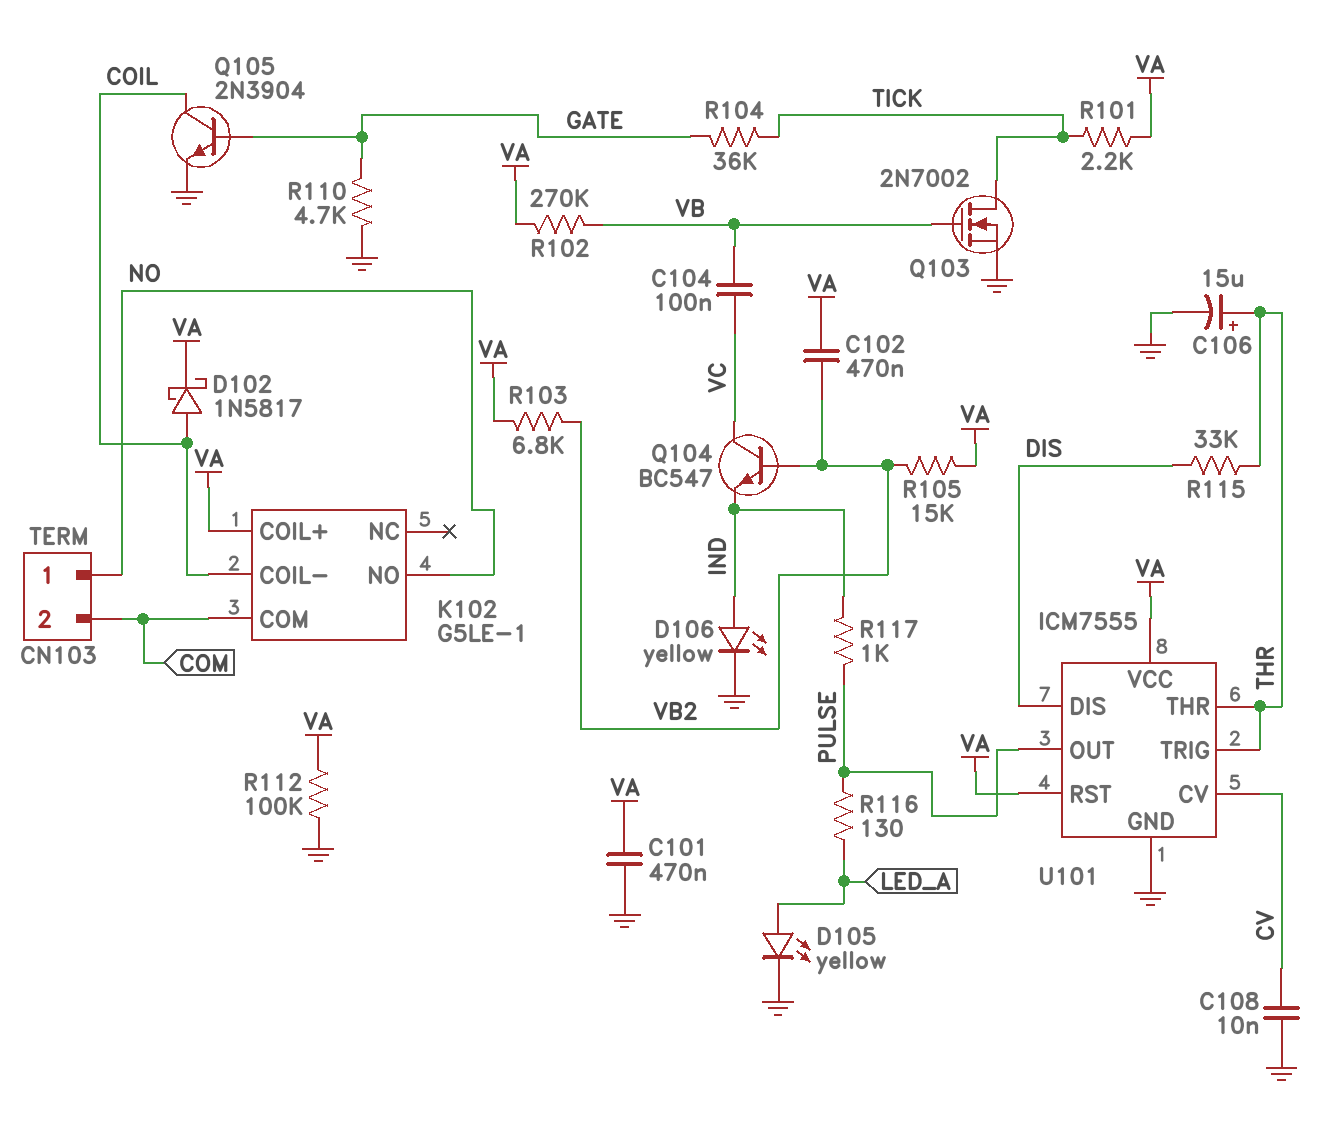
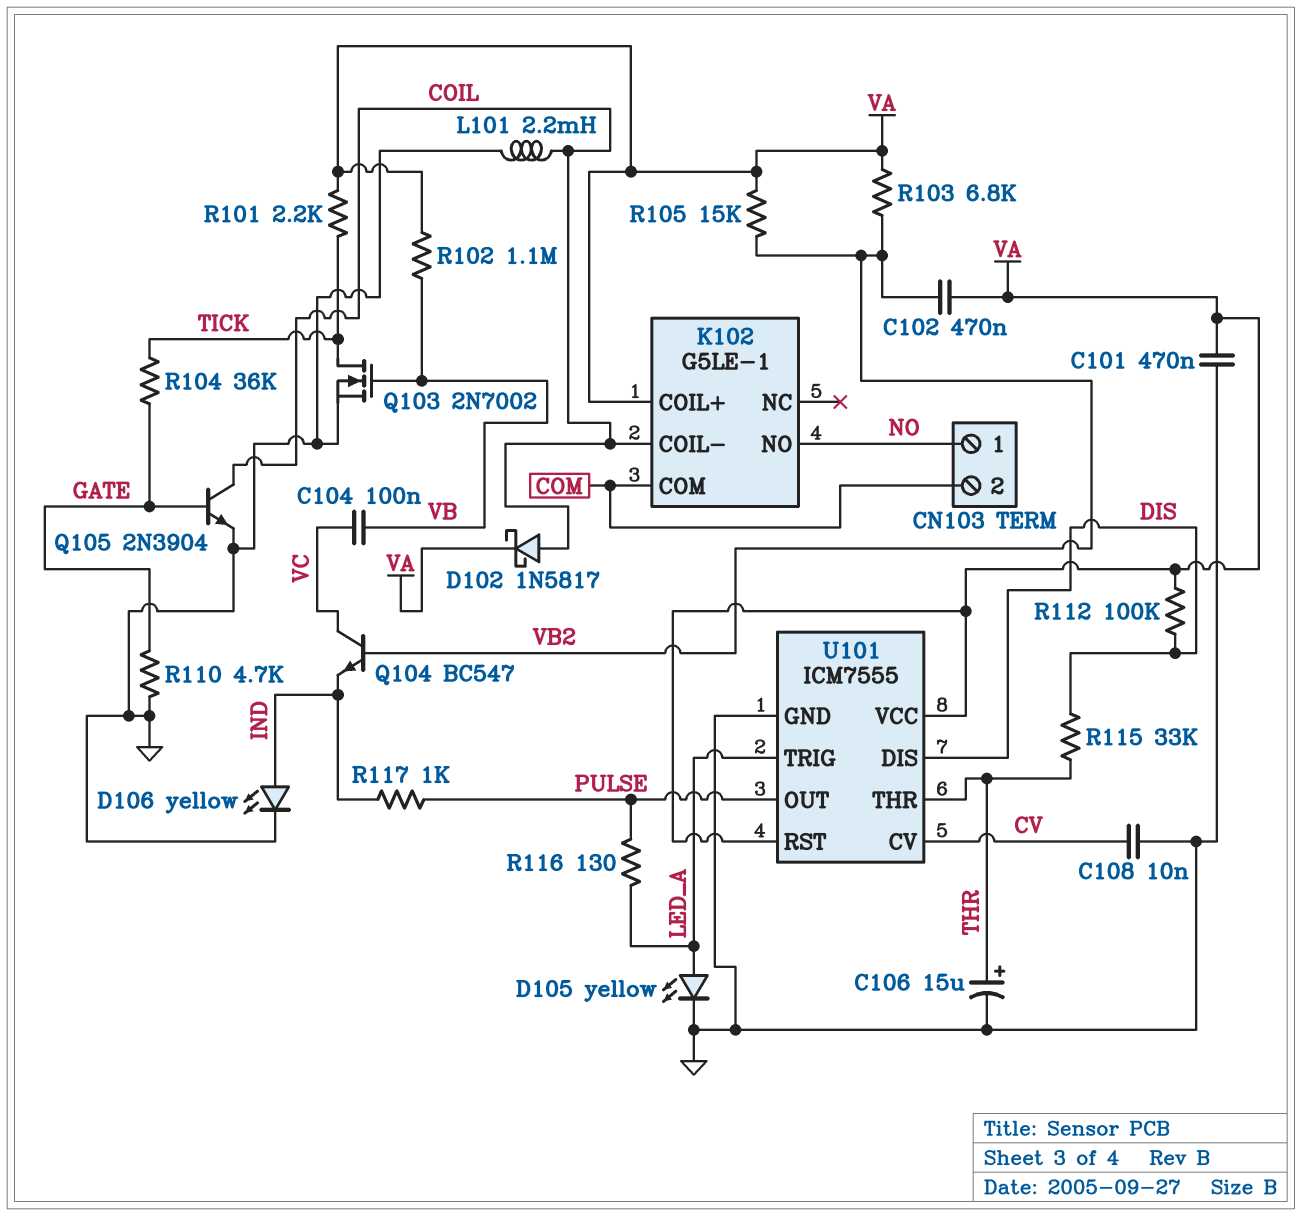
L101: none -> 2.2mH (COIL, GND)
R102: 270k (VA, VB) -> 1.1M (VA, VB)
R112: 100k (GND, VA) -> 100k (DIS, VA)
U101 pin TRIG: THR -> LED_A

